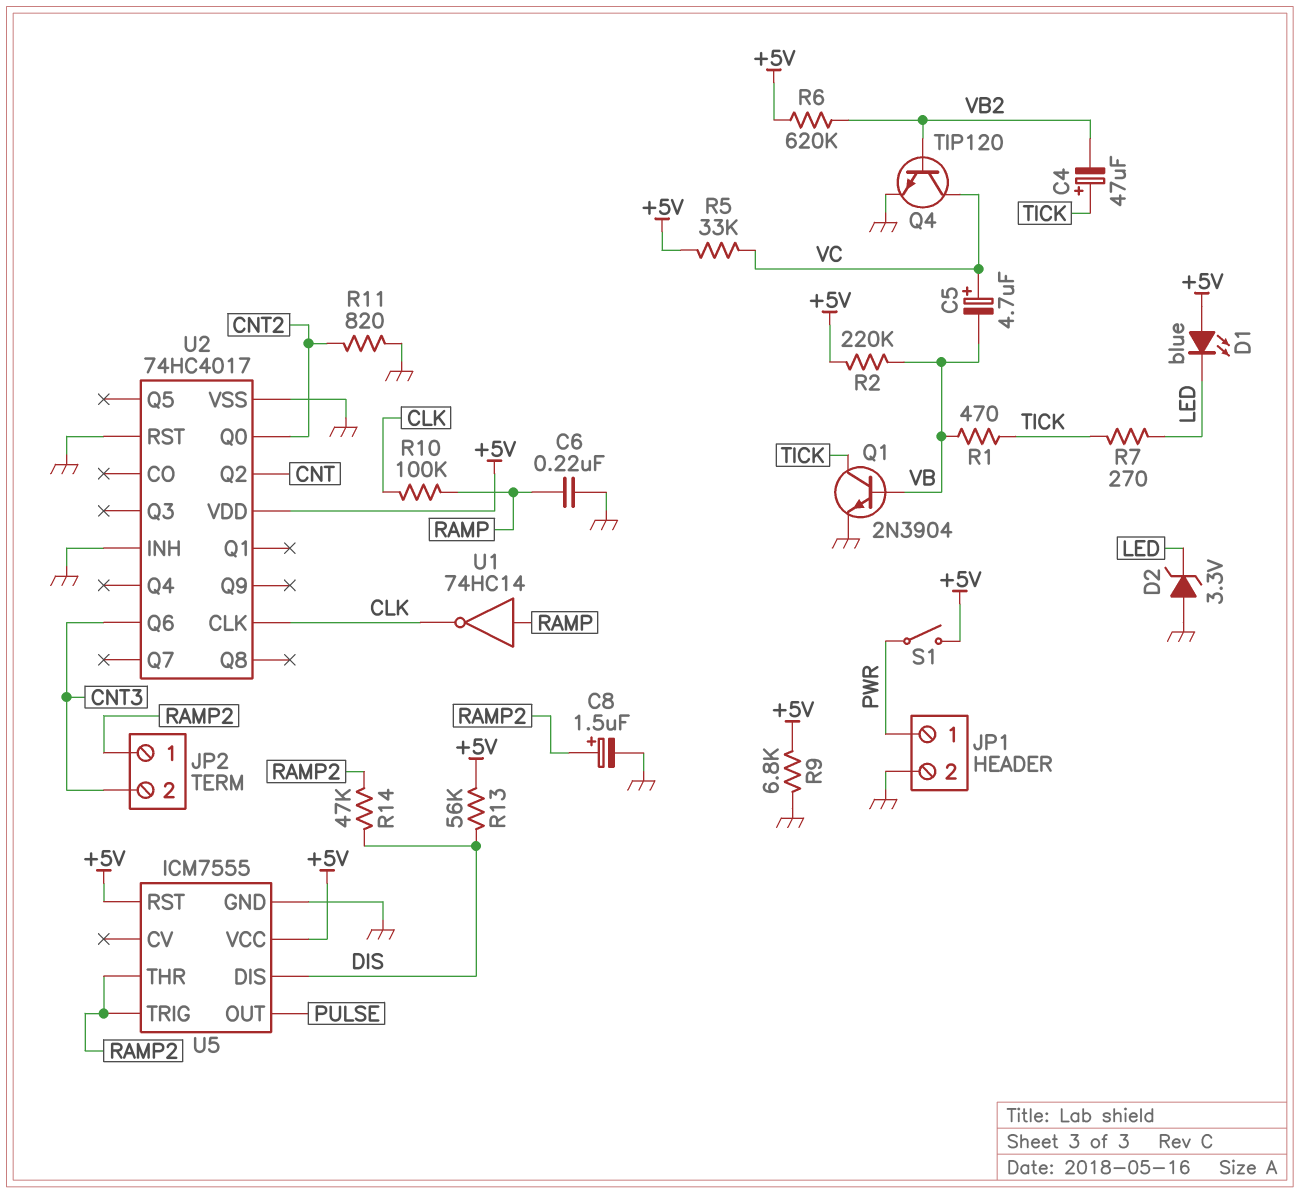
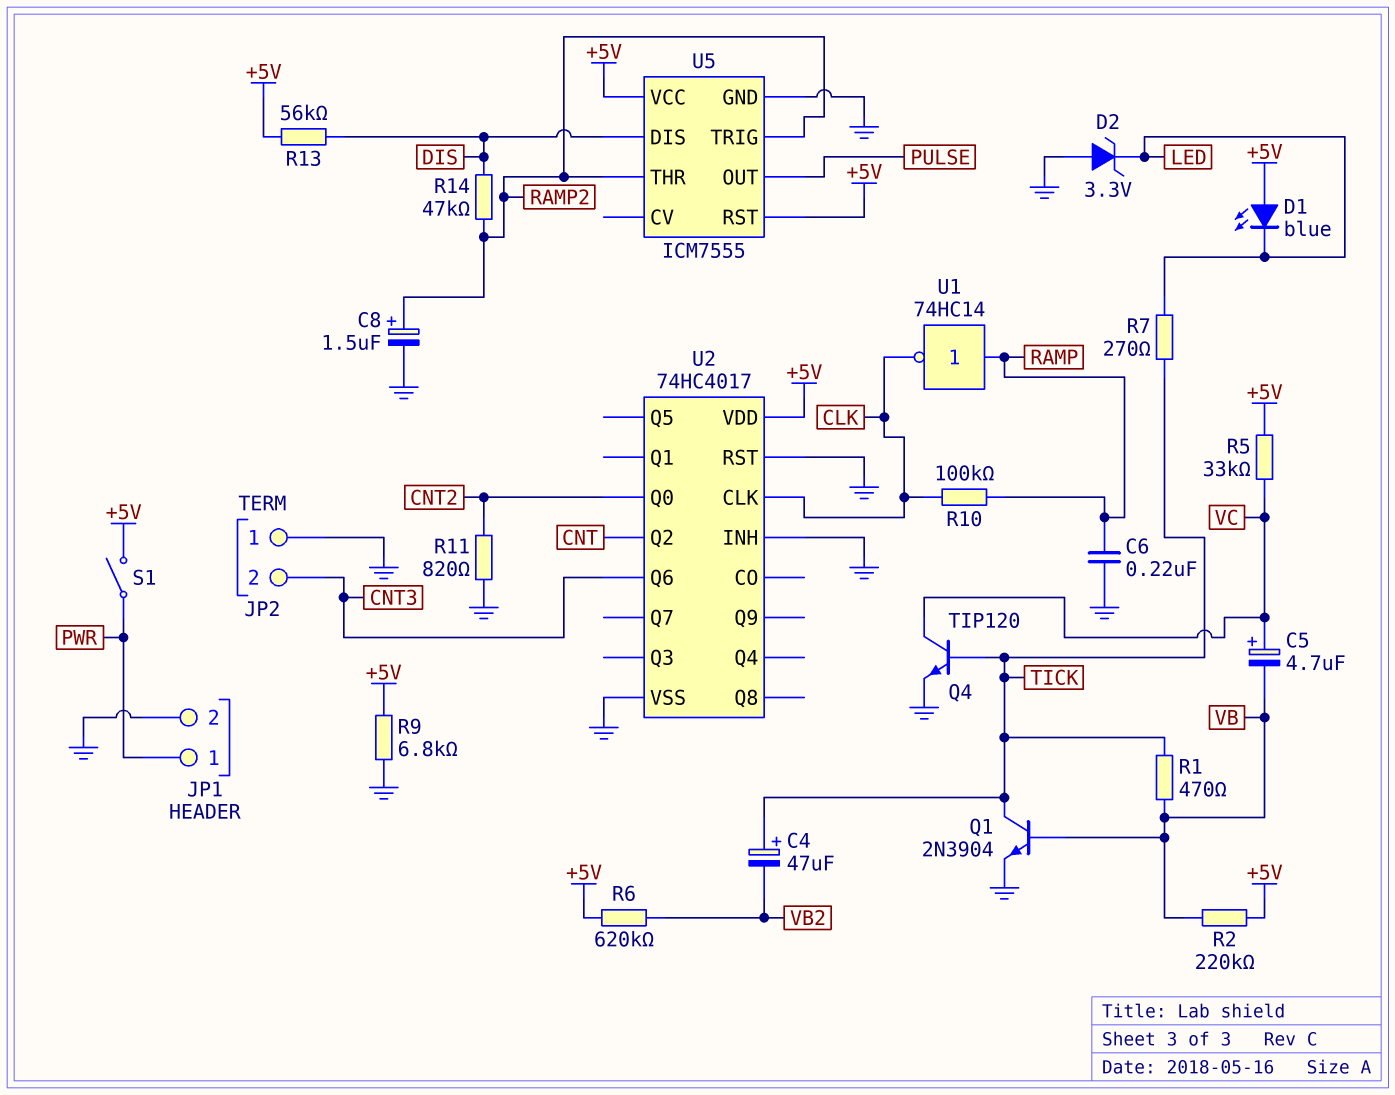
JP2 pin 1: RAMP2 -> GND
Q4: NPN TIP120 (B VB2, C VC, E GND) -> NPN TIP120 (B TICK, C VC, E GND)

